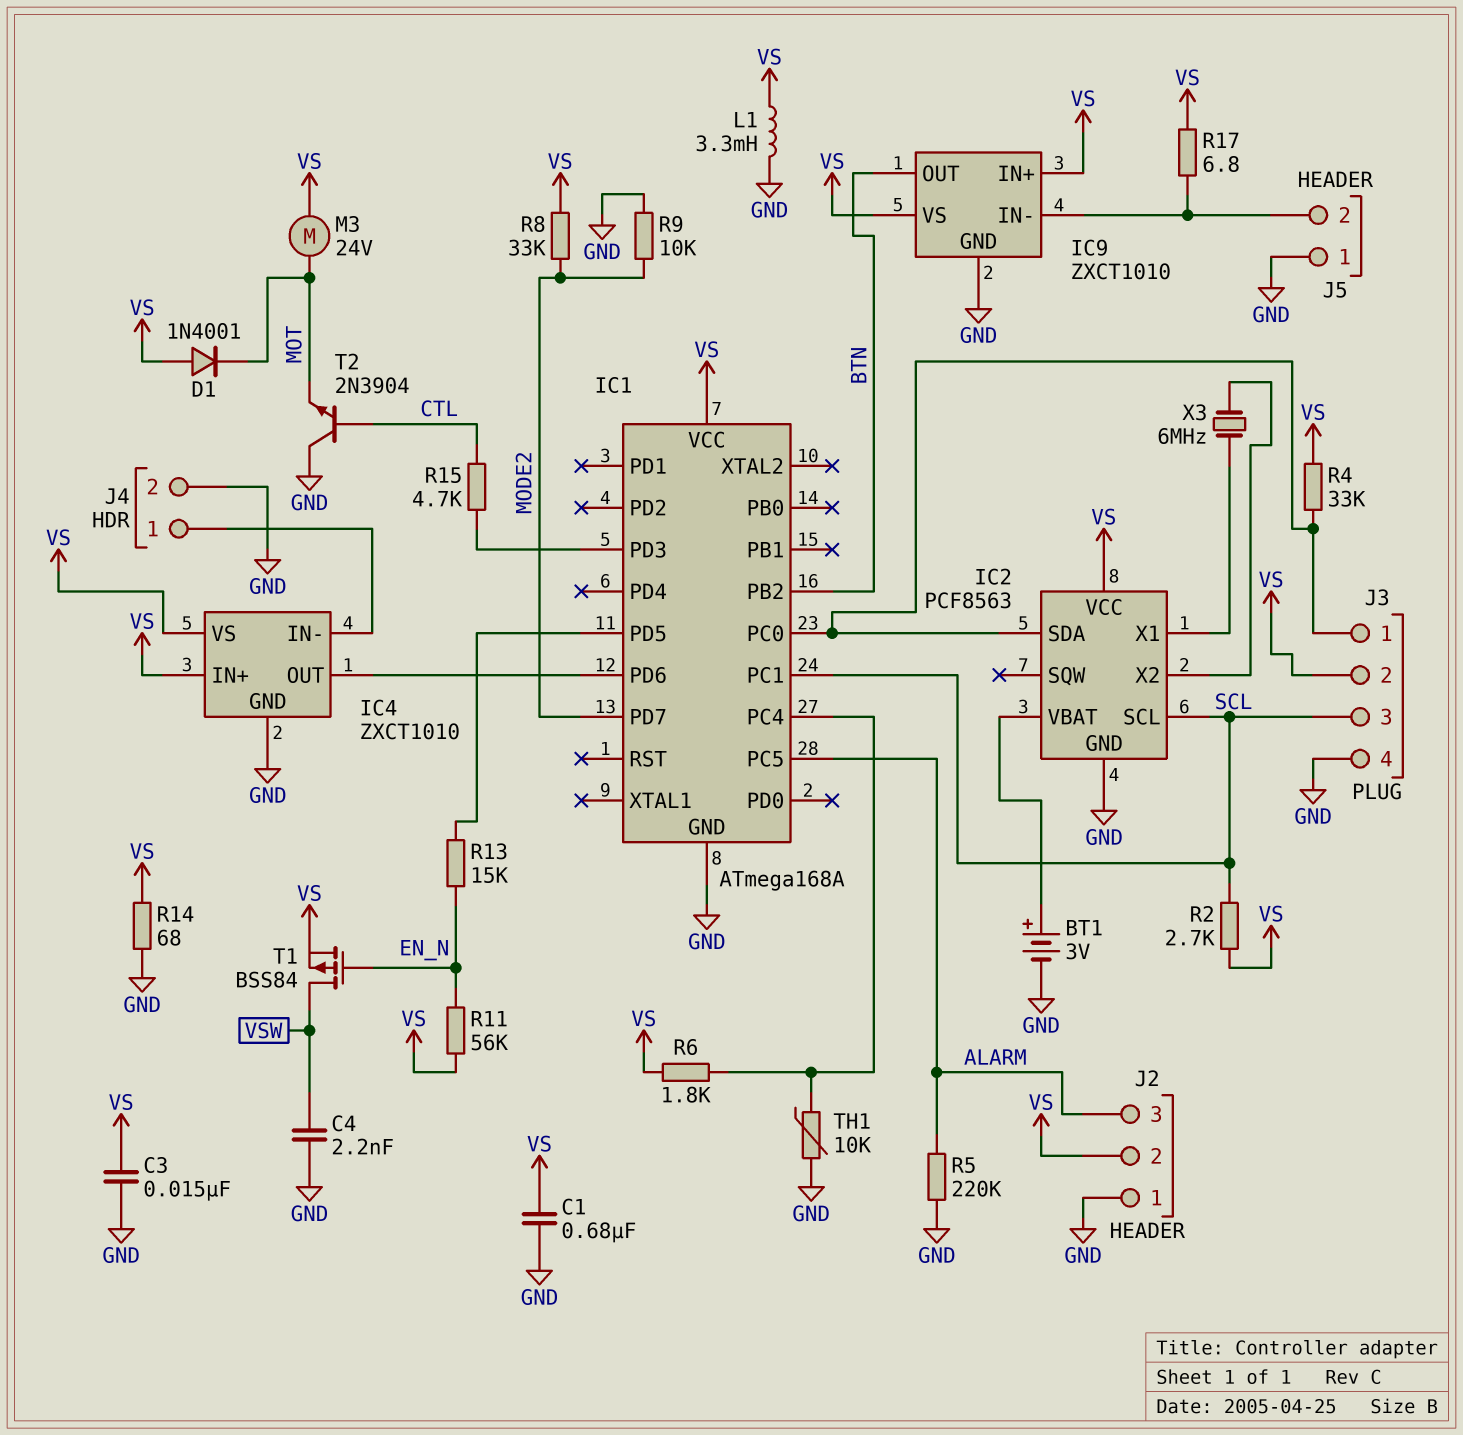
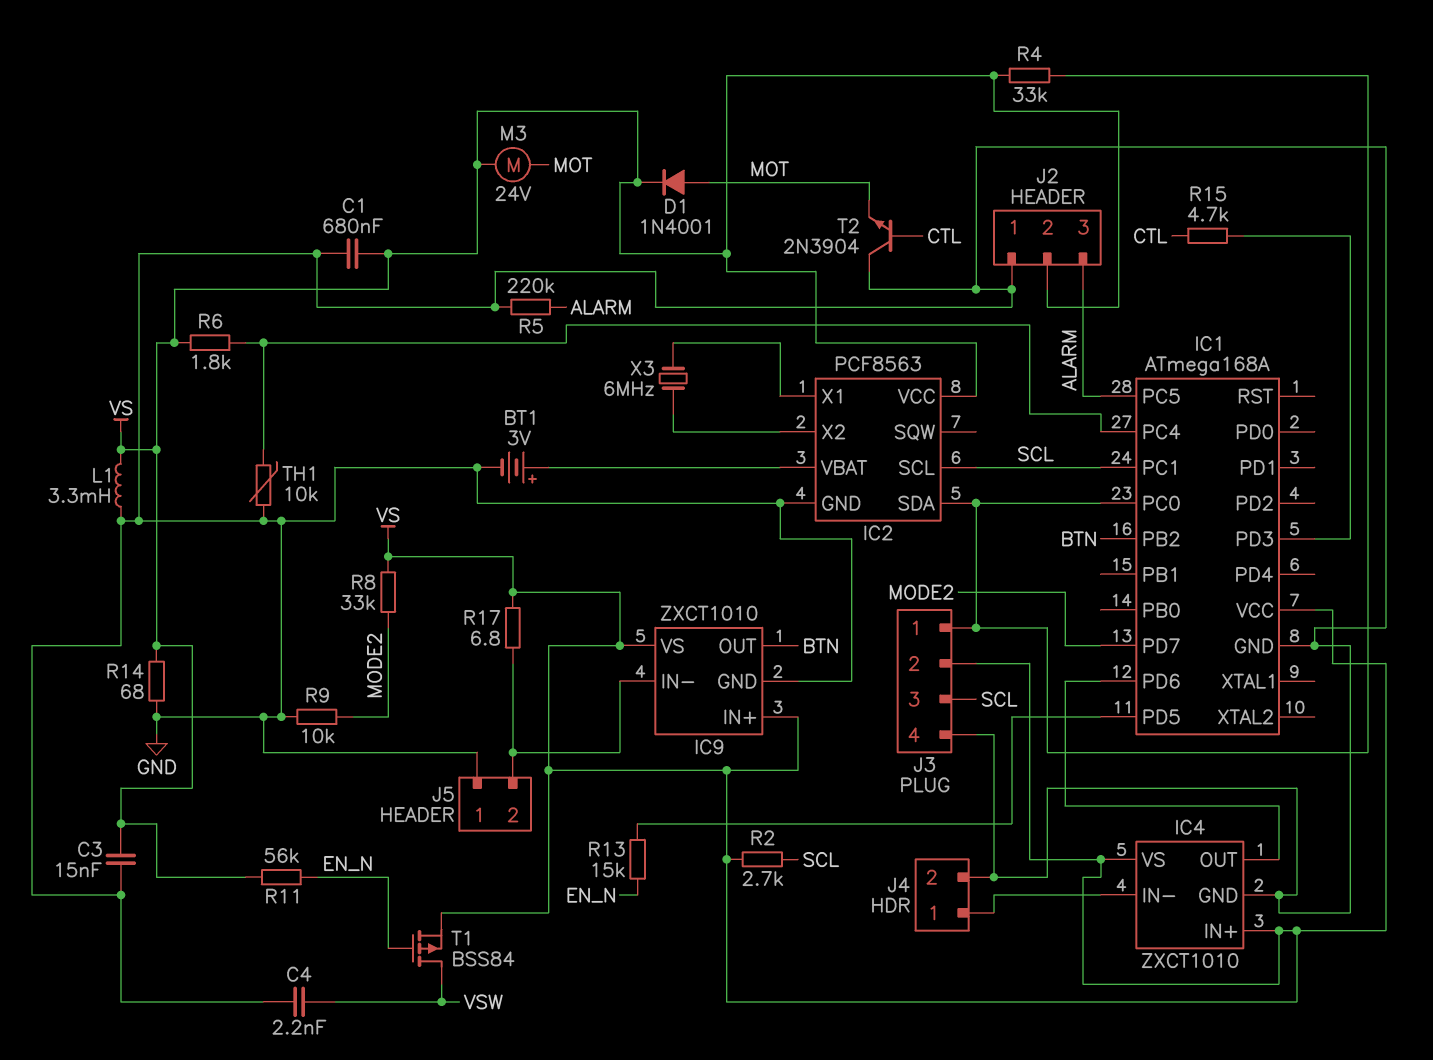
D1: diode 1N4001 (A VS, K MOT) -> diode 1N4001 (A MOT, K VS)

